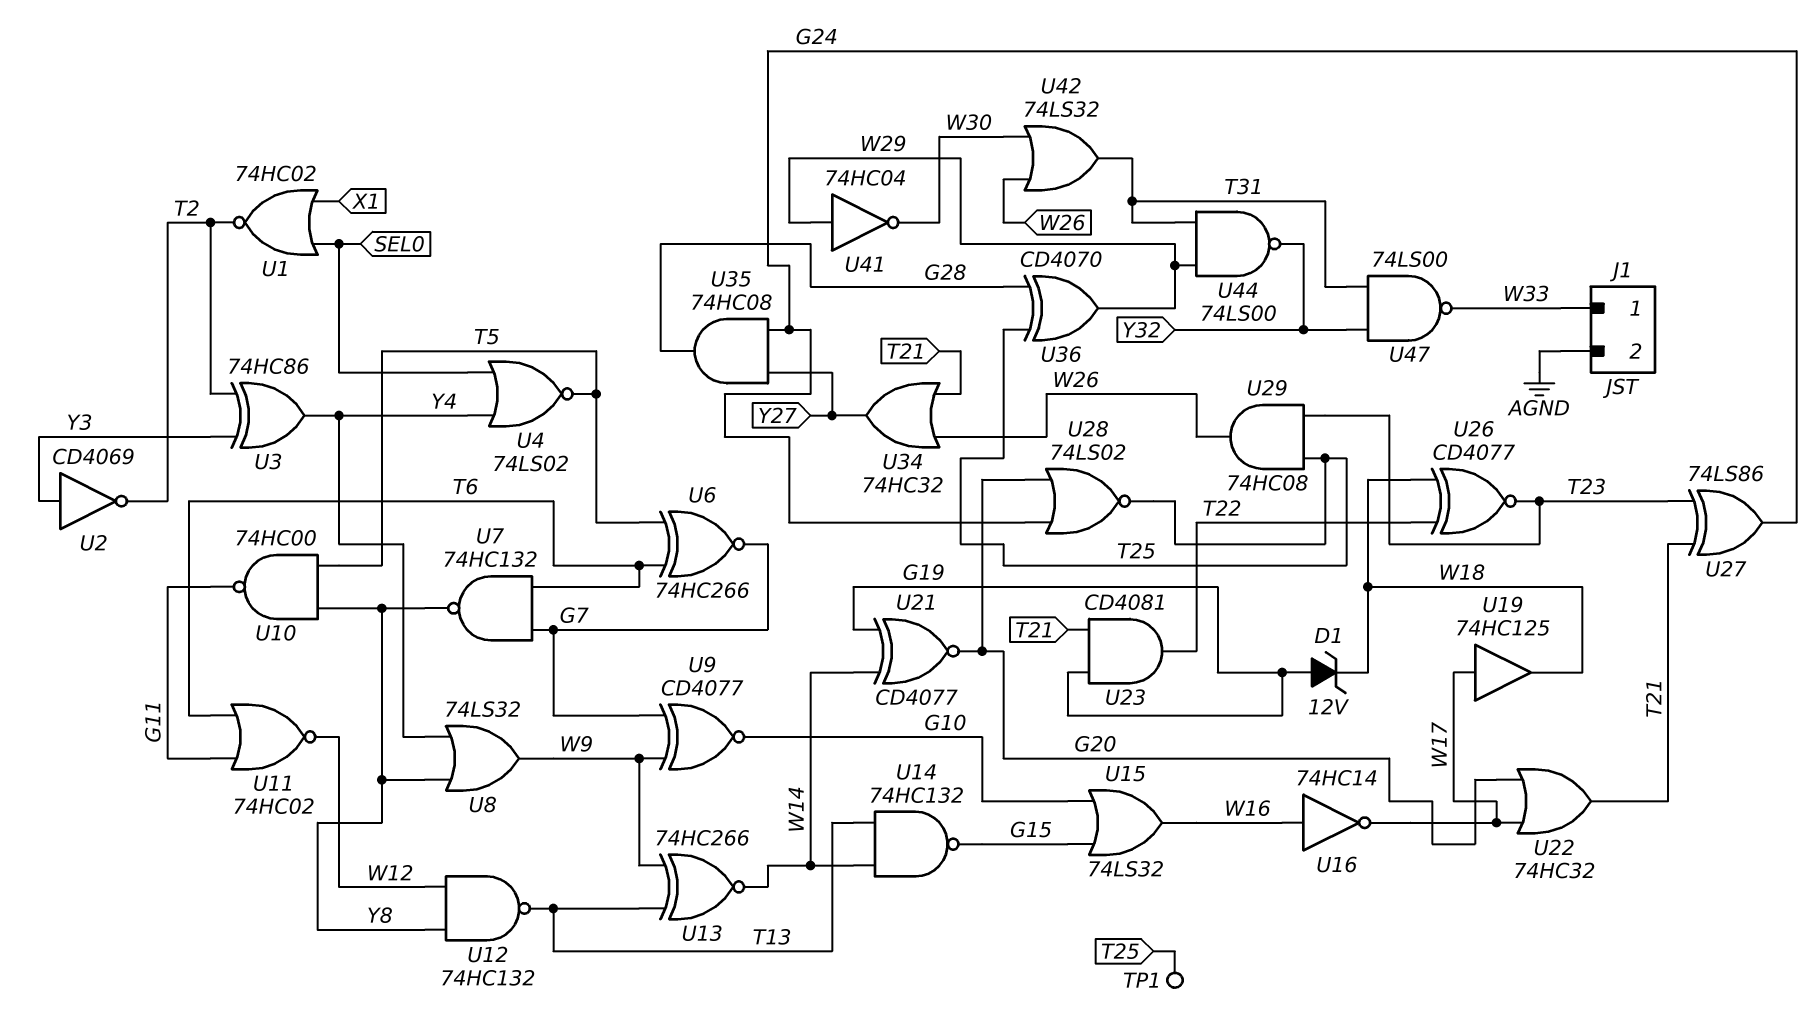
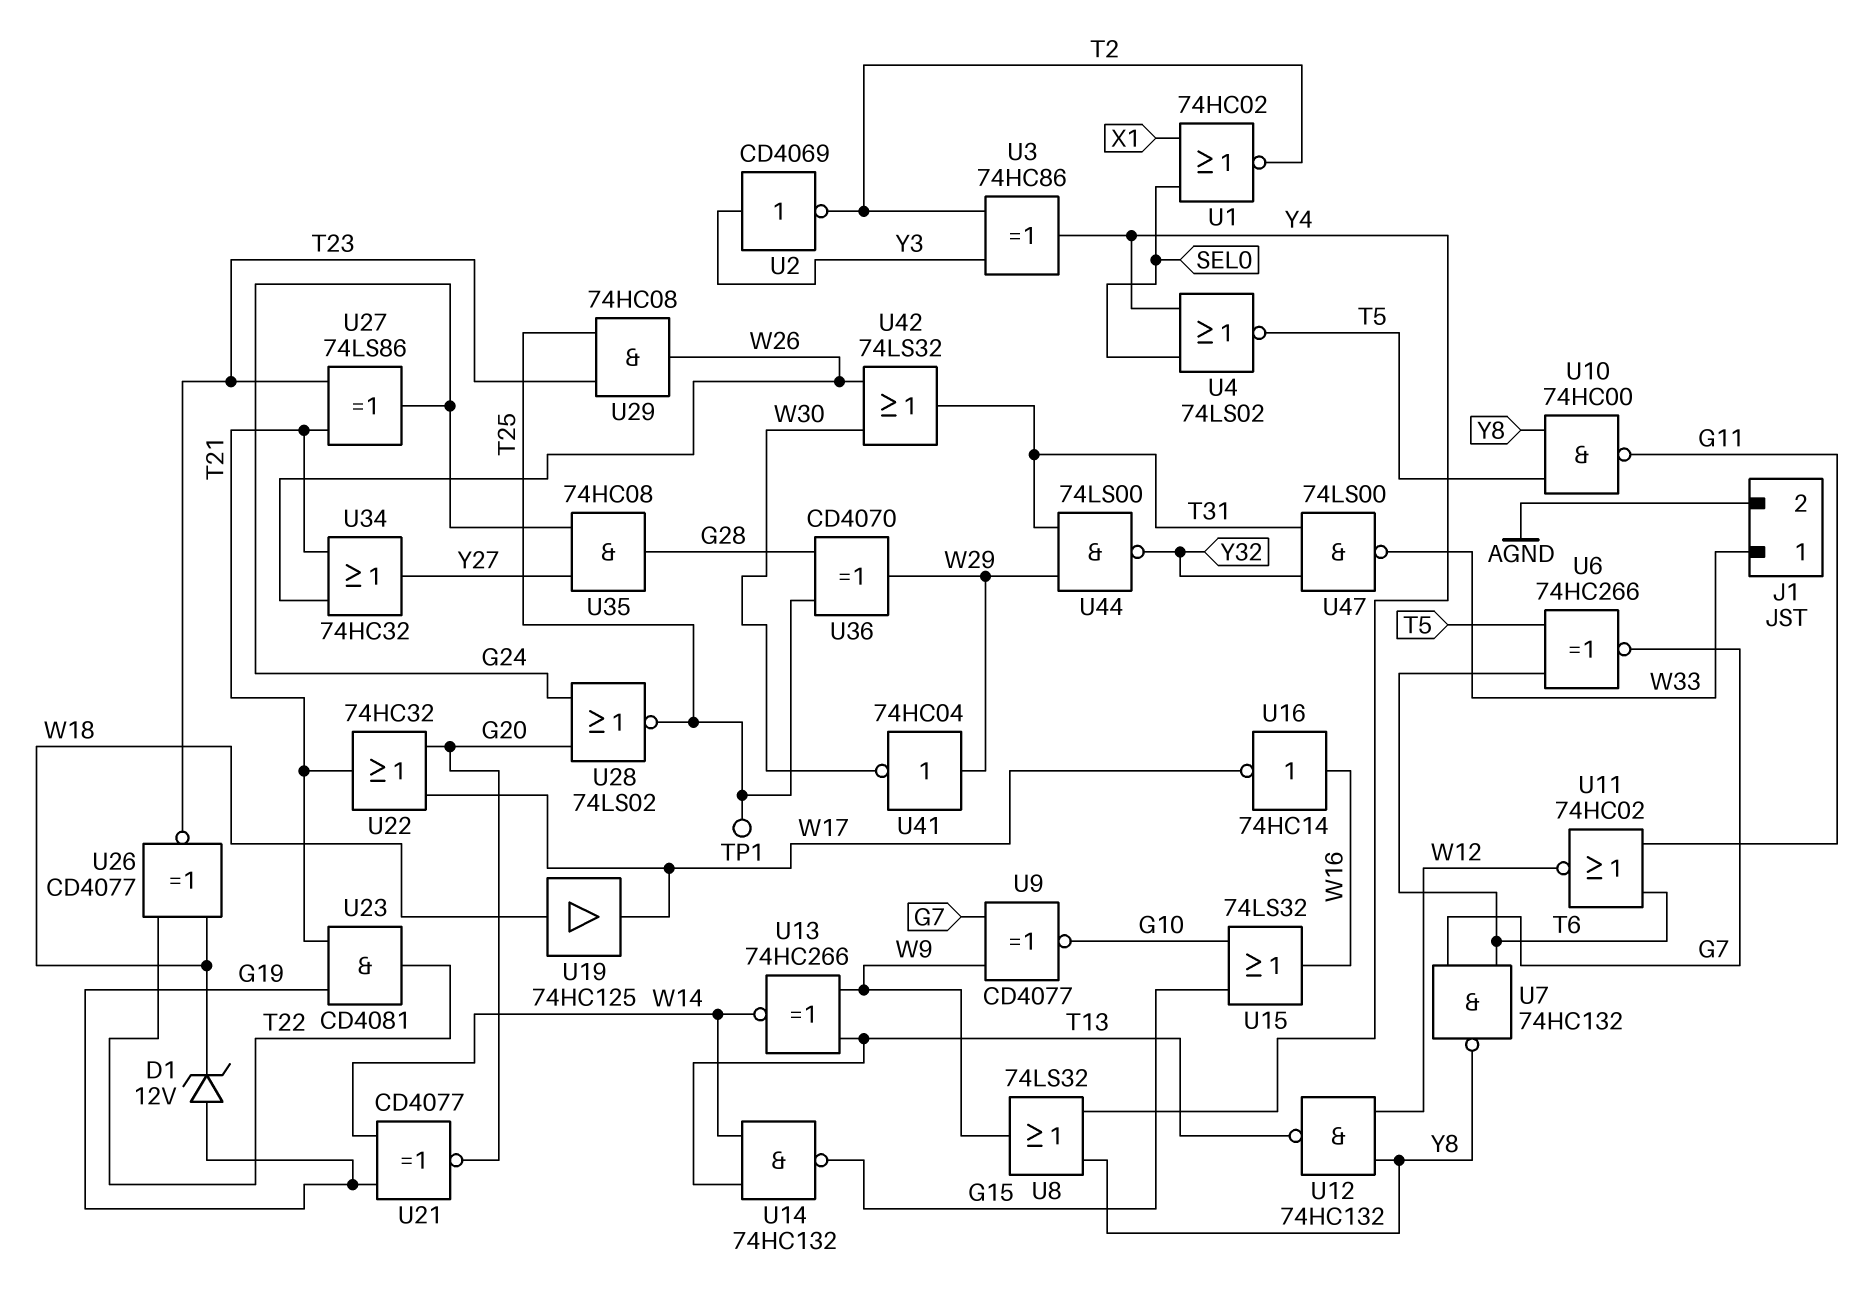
U19: buffer 74HC125 (in W17, out W18) -> buffer 74HC125 (in W18, out W17)

